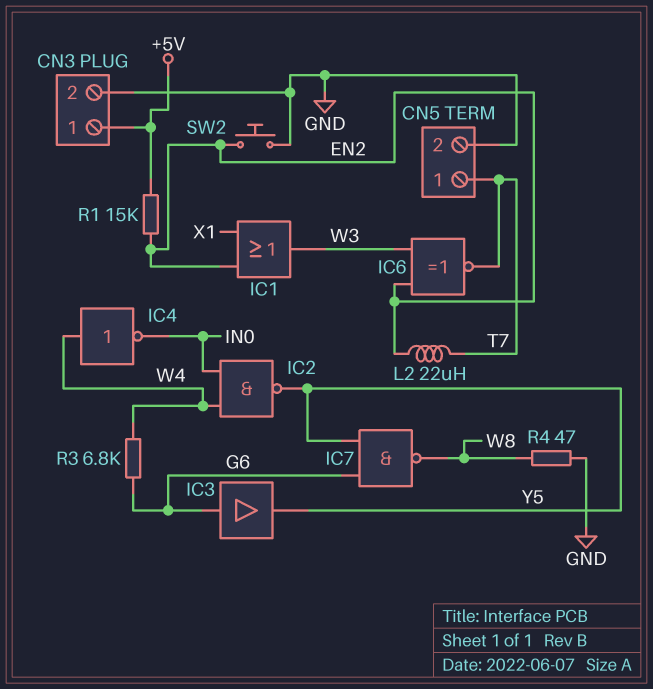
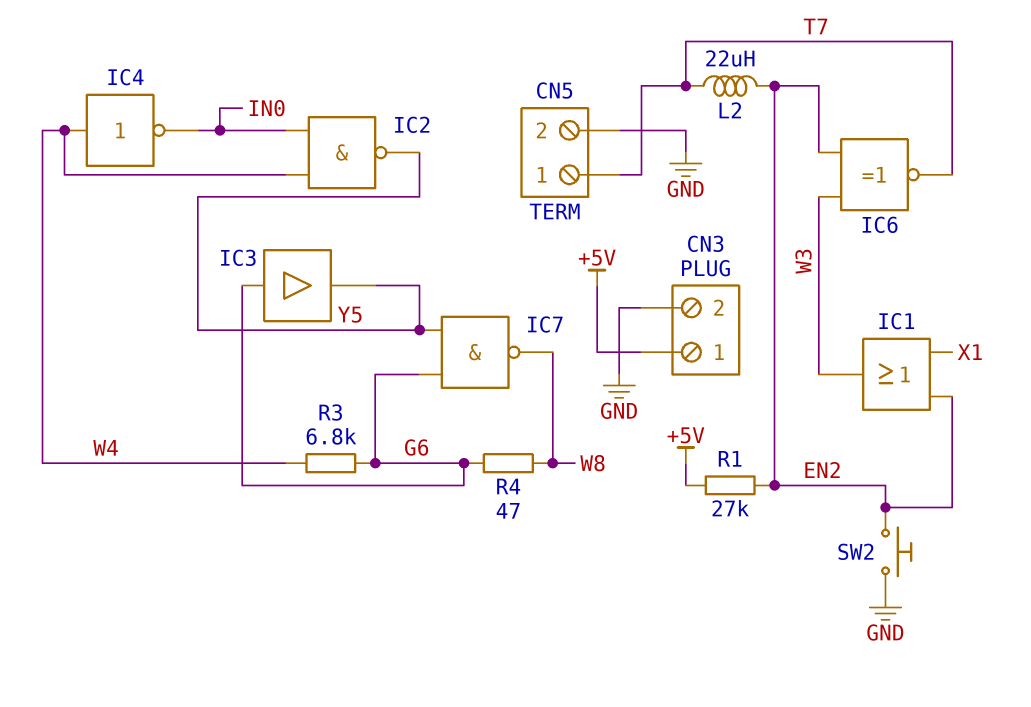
R1: 15k (+5V, EN2) -> 27k (+5V, EN2)
R4: 47 (GND, W8) -> 47 (G6, W8)

